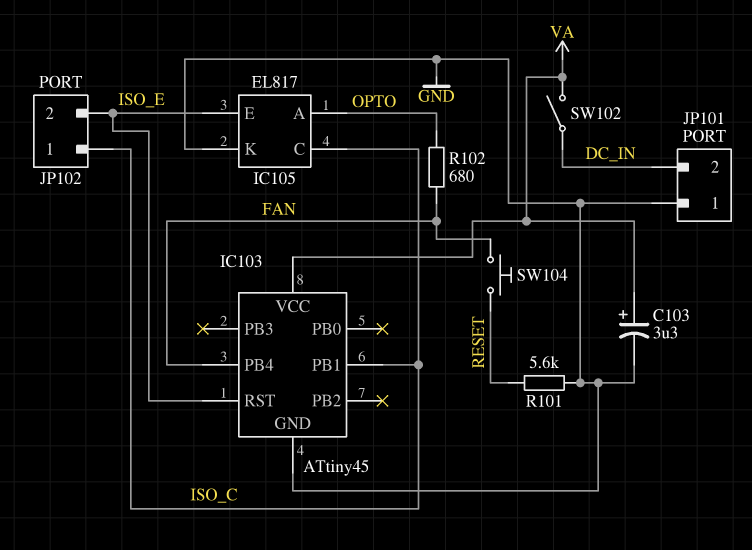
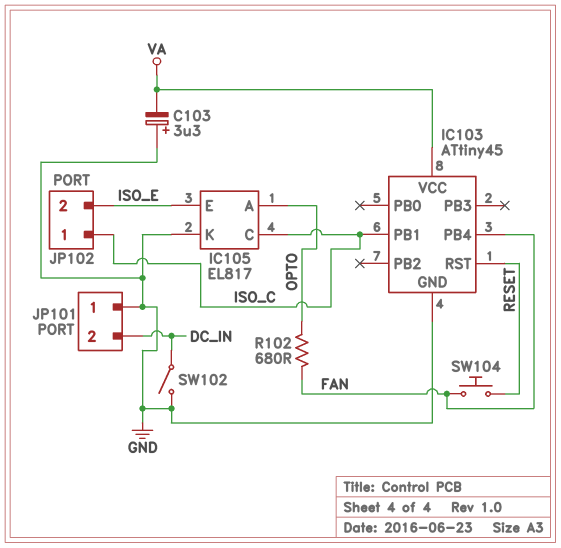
C103: 3.3uF (plus VA, minus GND) -> 3.3uF (plus GND, minus VA)
IC103 pin RST: ISO_E -> RESET
R101: 5.6k (GND, RESET) -> none
SW102: switch (DC_IN, VA) -> switch (DC_IN, GND)

